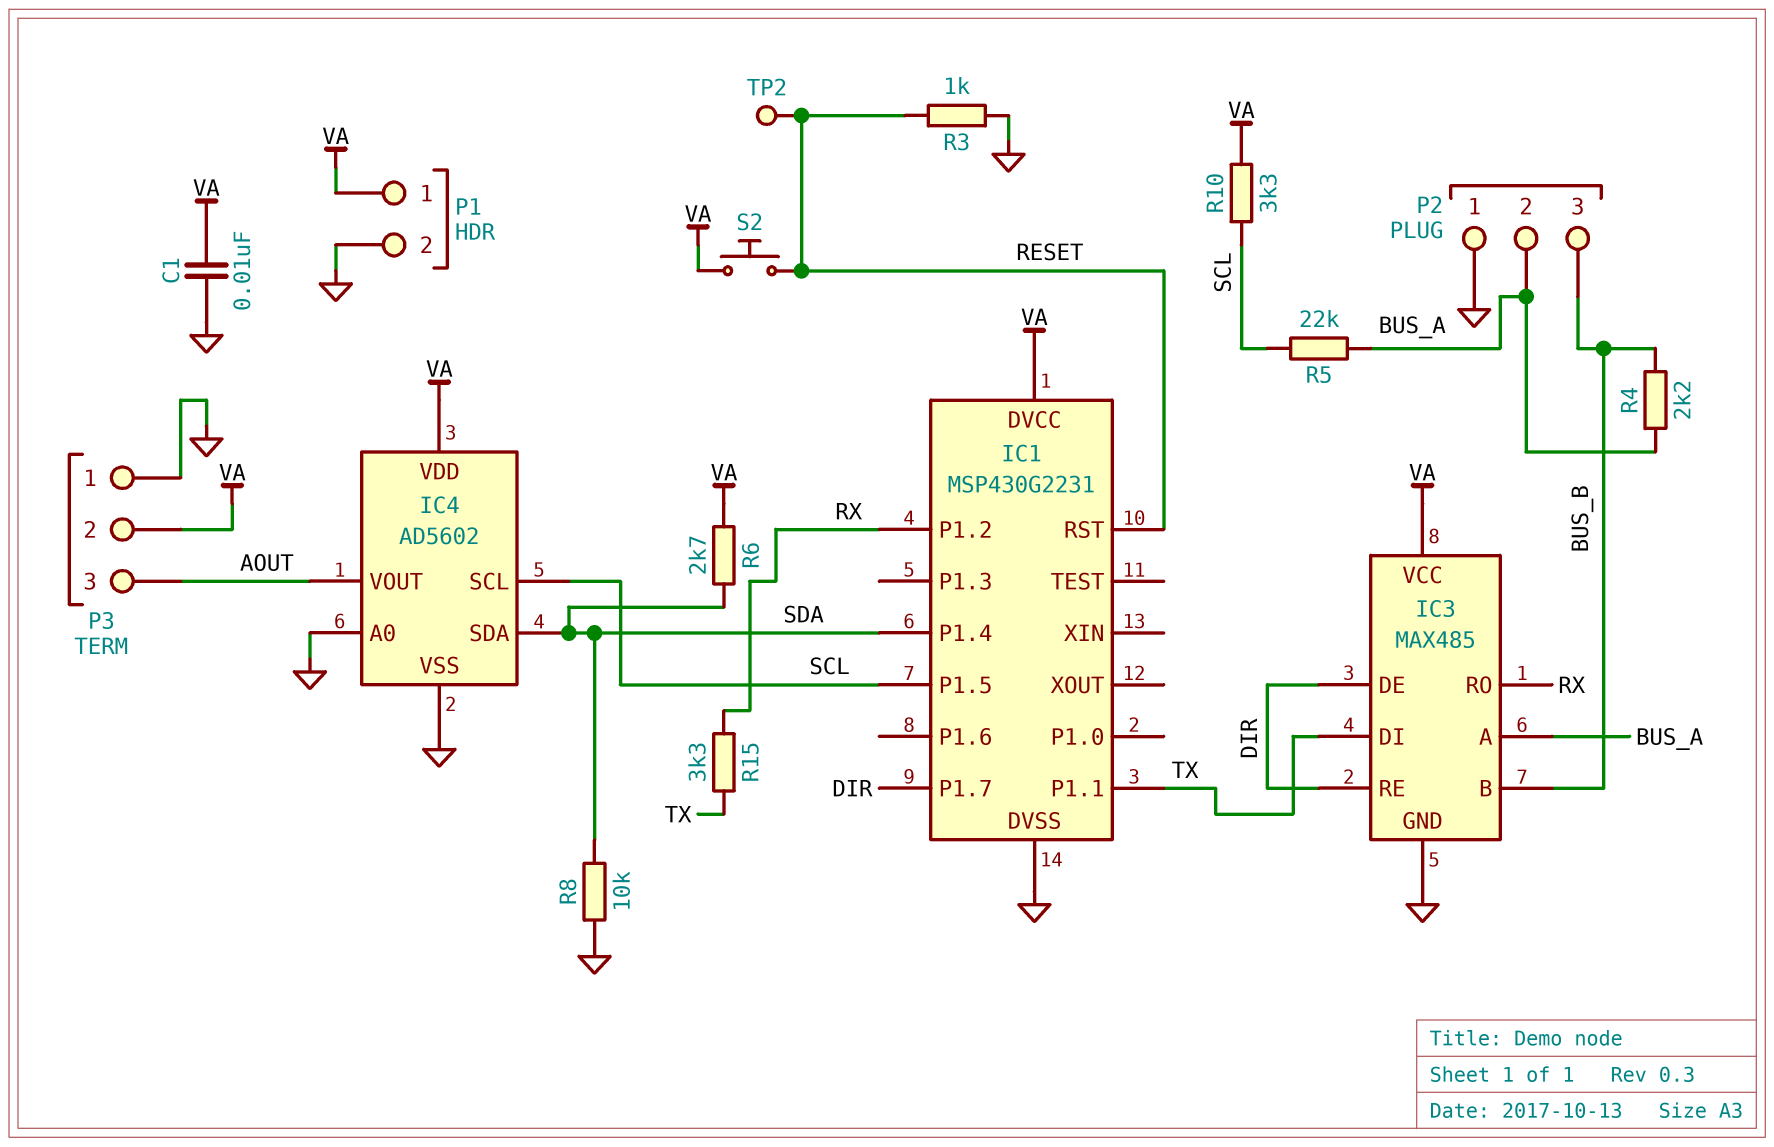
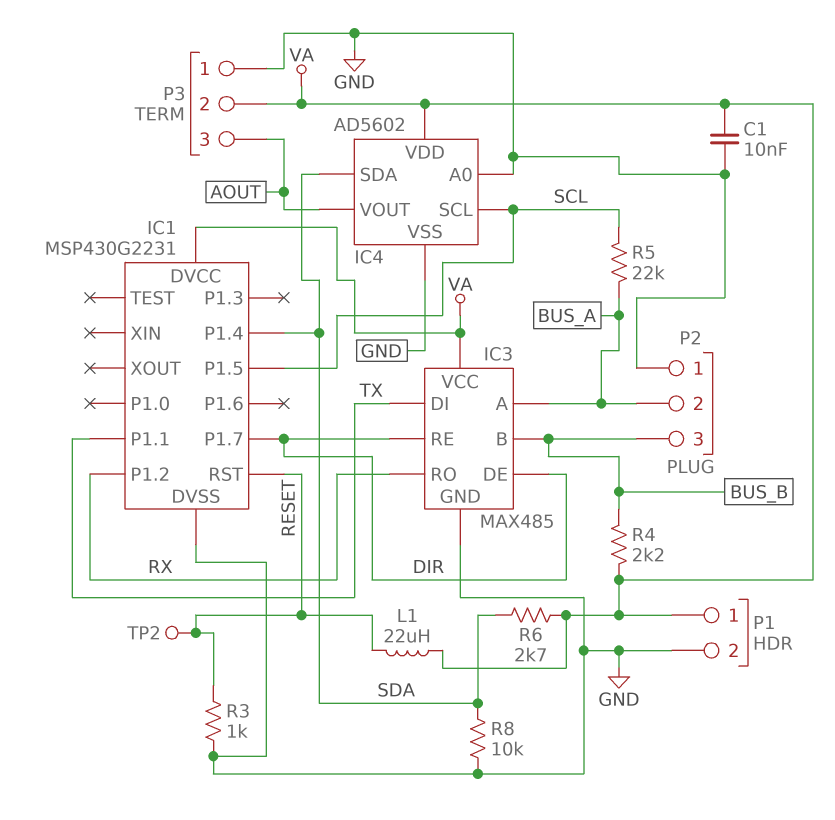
L1: none -> 22uH (RESET, VA)
R4: 2.2k (BUS_A, BUS_B) -> 2.2k (BUS_B, VA)
R10: 3.3k (SCL, VA) -> none
R15: 3.3k (RX, TX) -> none
S2: button (RESET, VA) -> none

